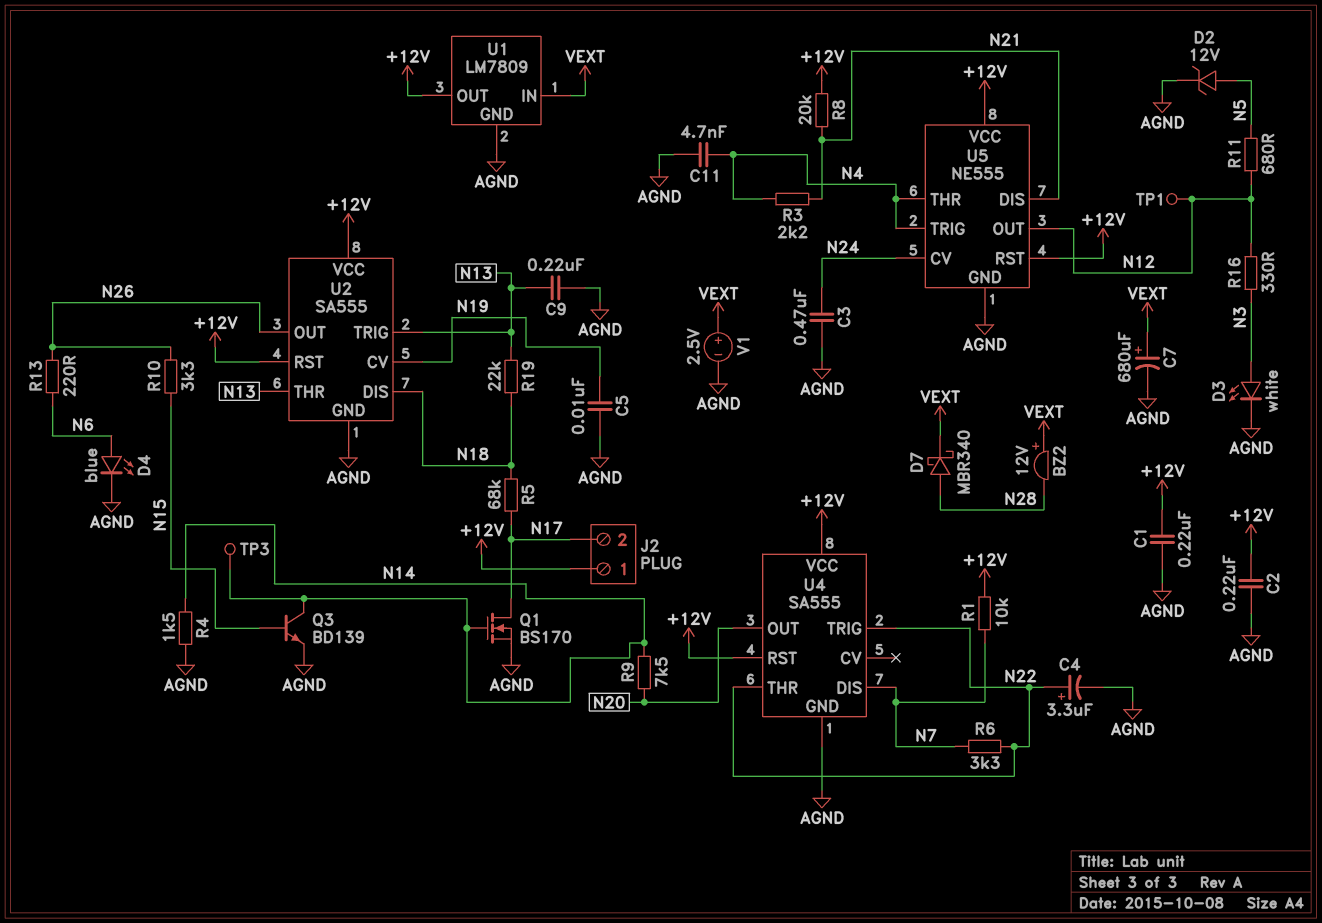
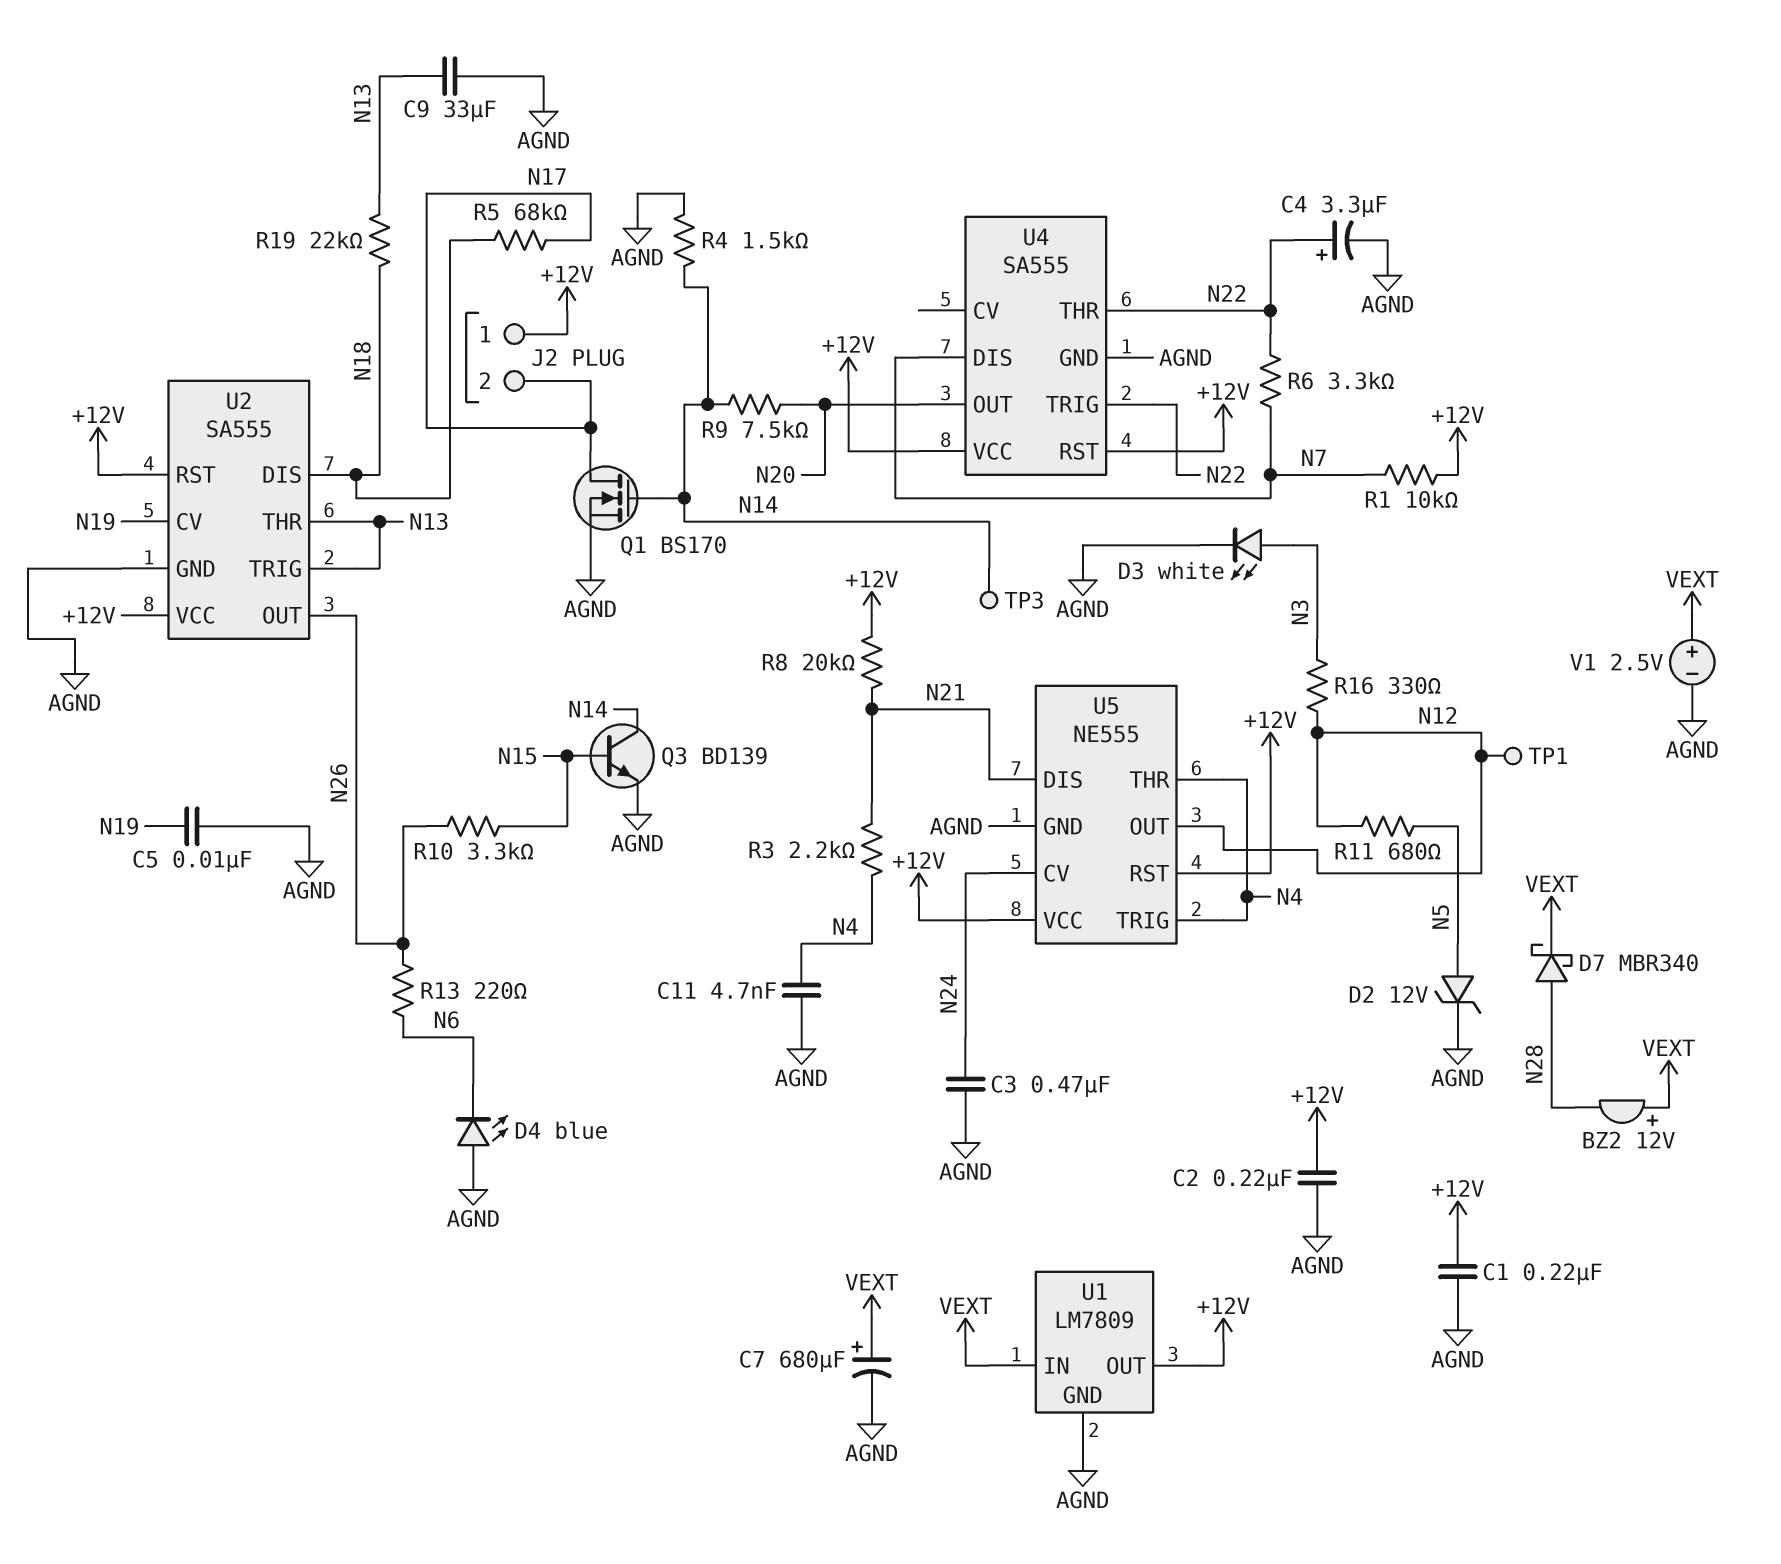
C9: 220nF (AGND, N13) -> 33uF (AGND, N13)
D4: LED blue (A N6, K AGND) -> LED blue (A AGND, K N6)

